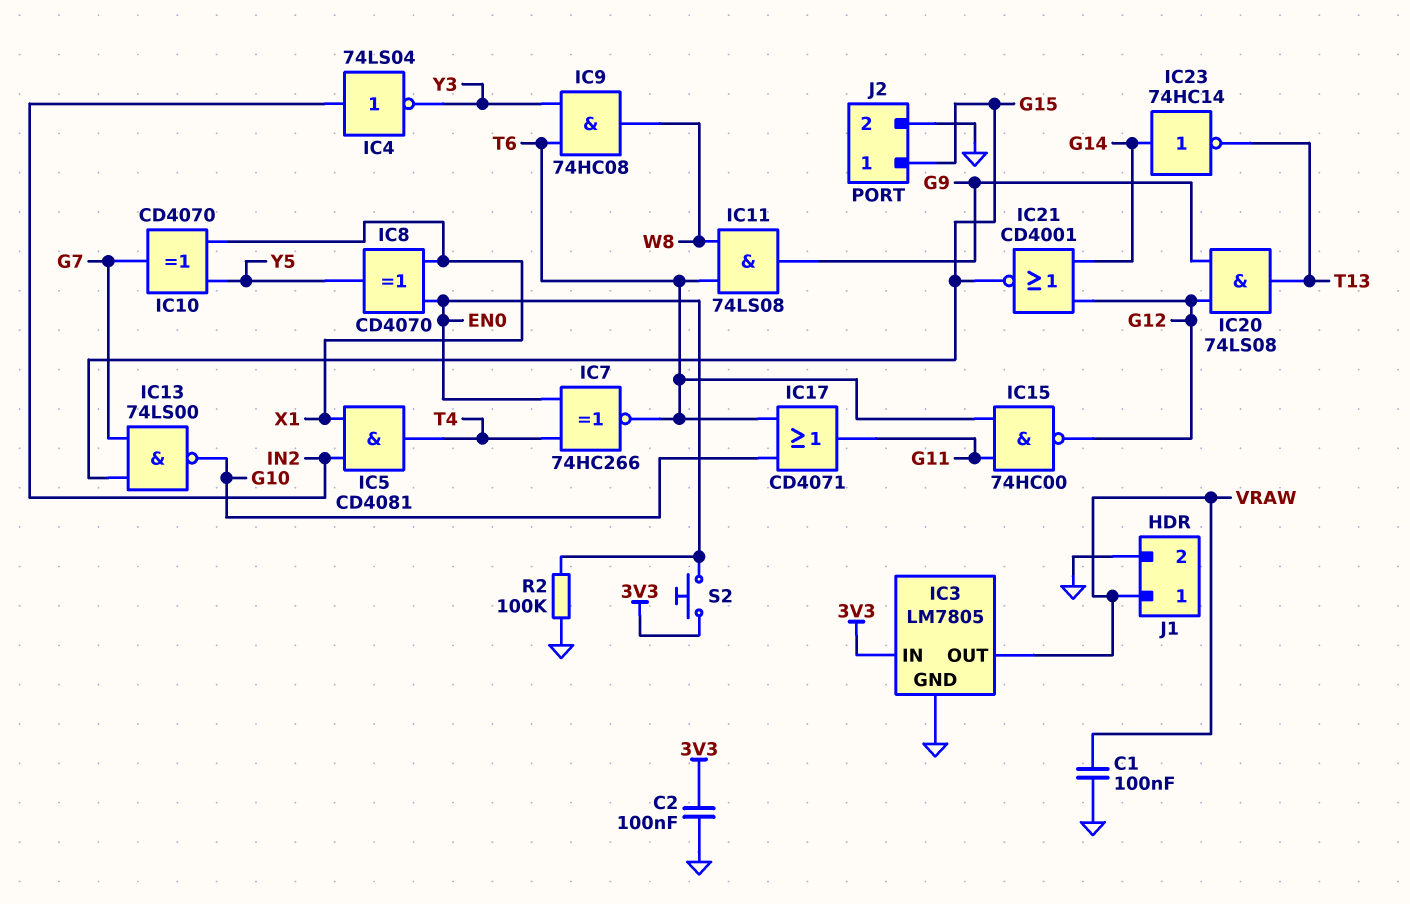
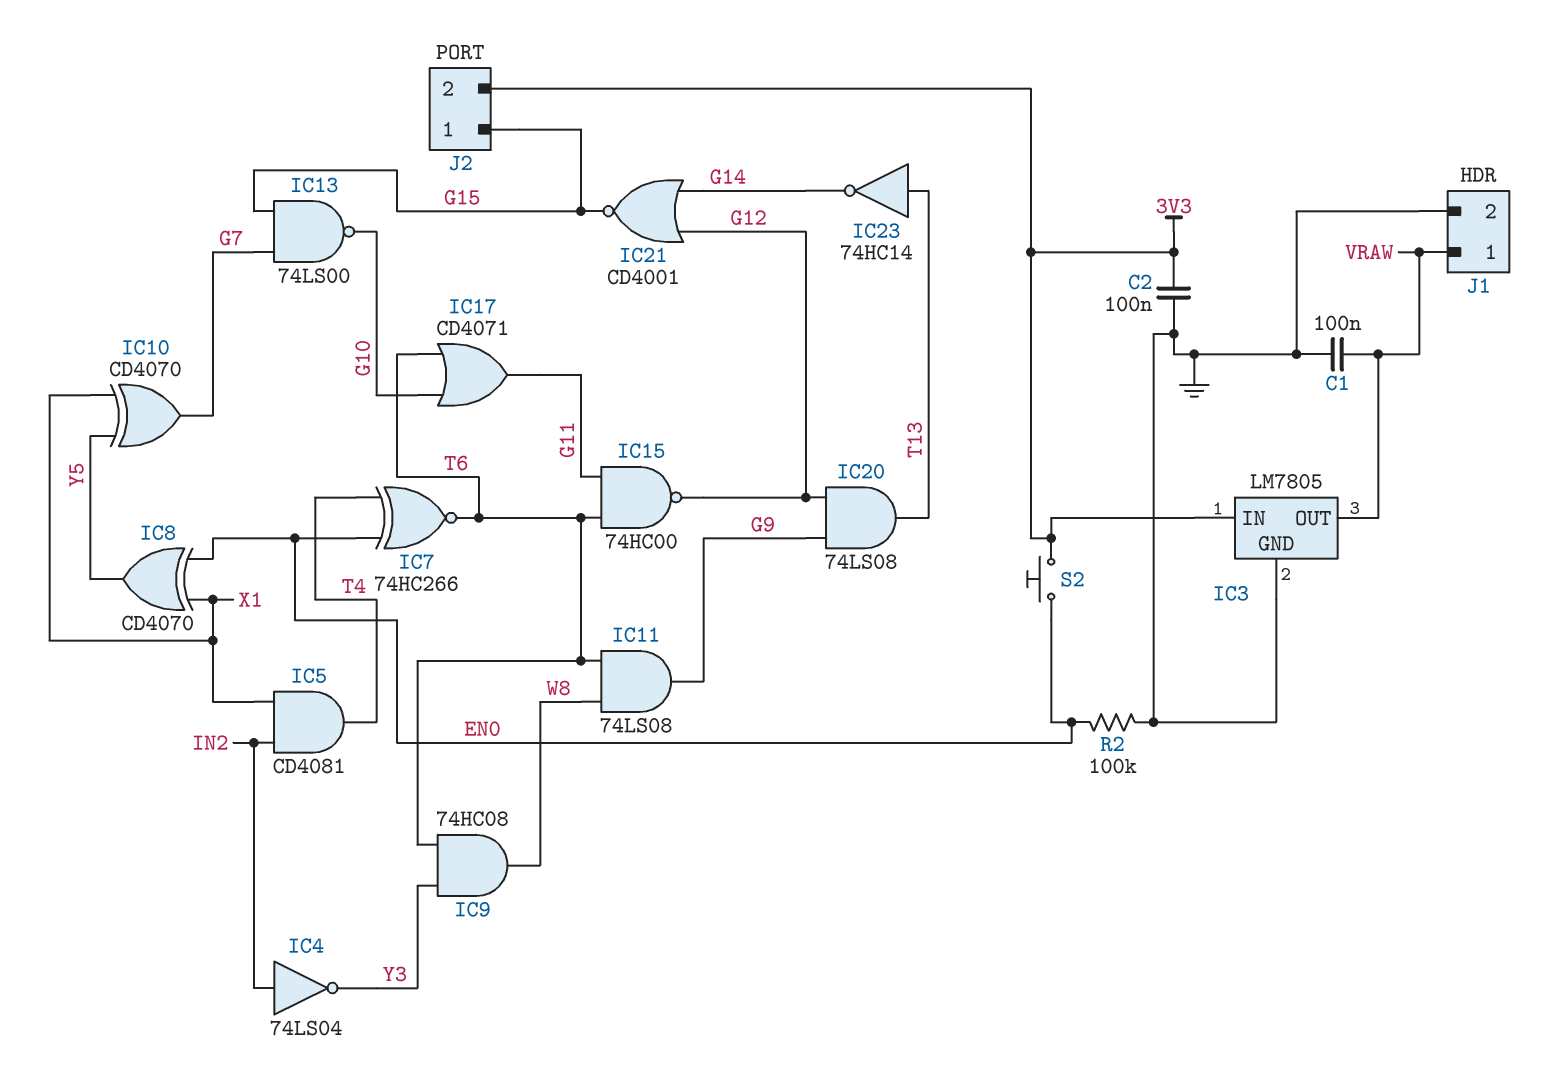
IC23: NOT 74HC14 (in G14, out T13) -> NOT 74HC14 (in T13, out G14)
J2 pin 2: GND -> 3V3

